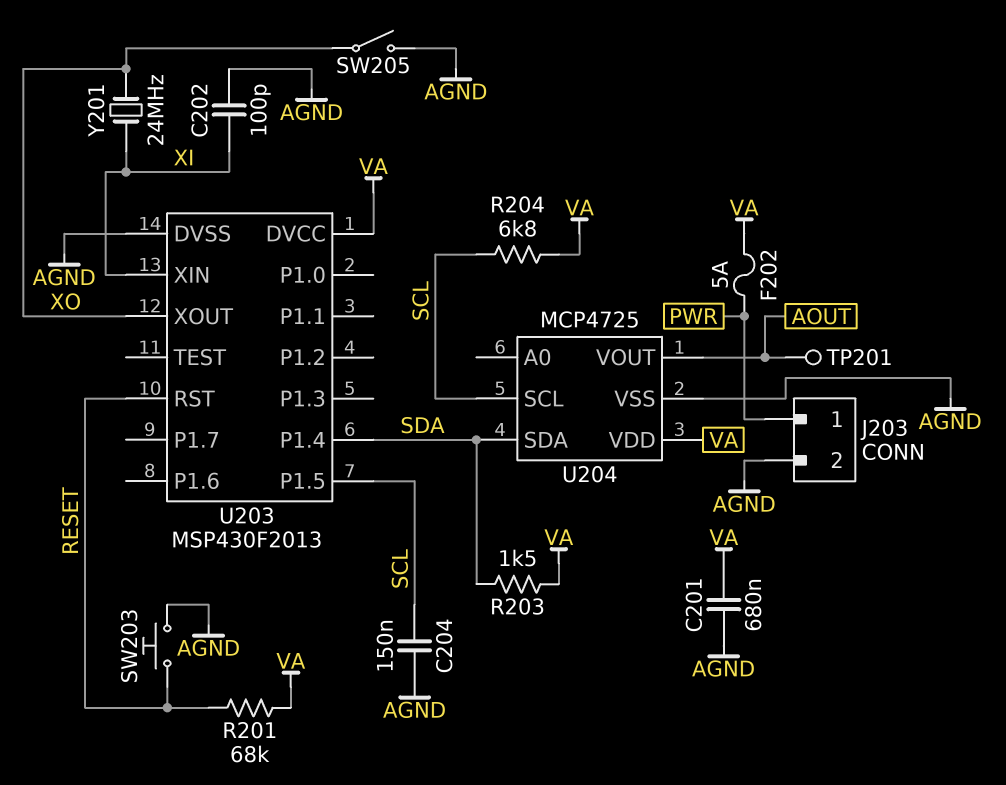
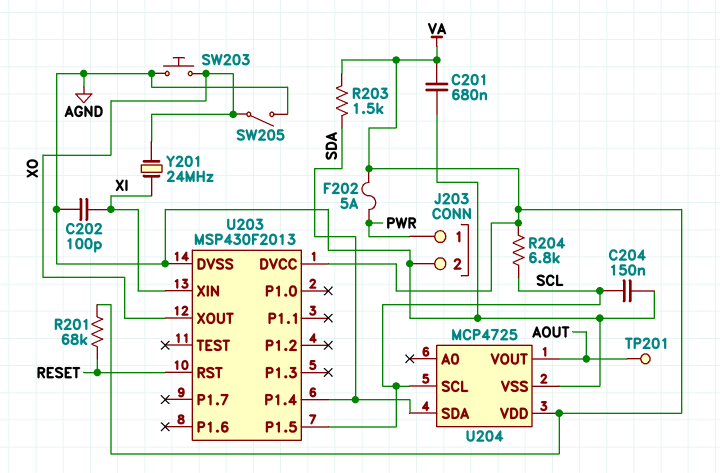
SW203: button (AGND, RESET) -> button (AGND, XO)

